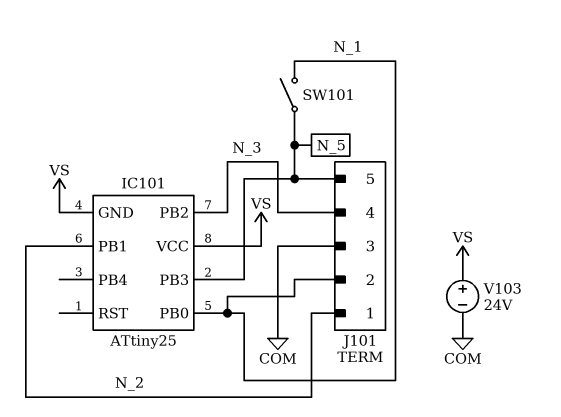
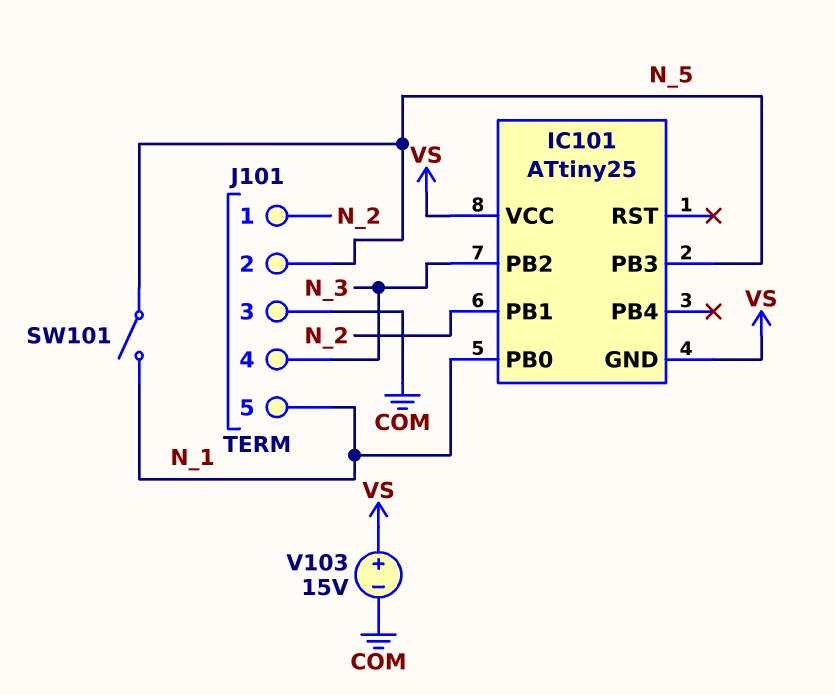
J101 pin 2: N_1 -> N_5
J101 pin 5: N_5 -> N_1
V103: 24V (plus VS, minus COM) -> 15V (plus VS, minus COM)

